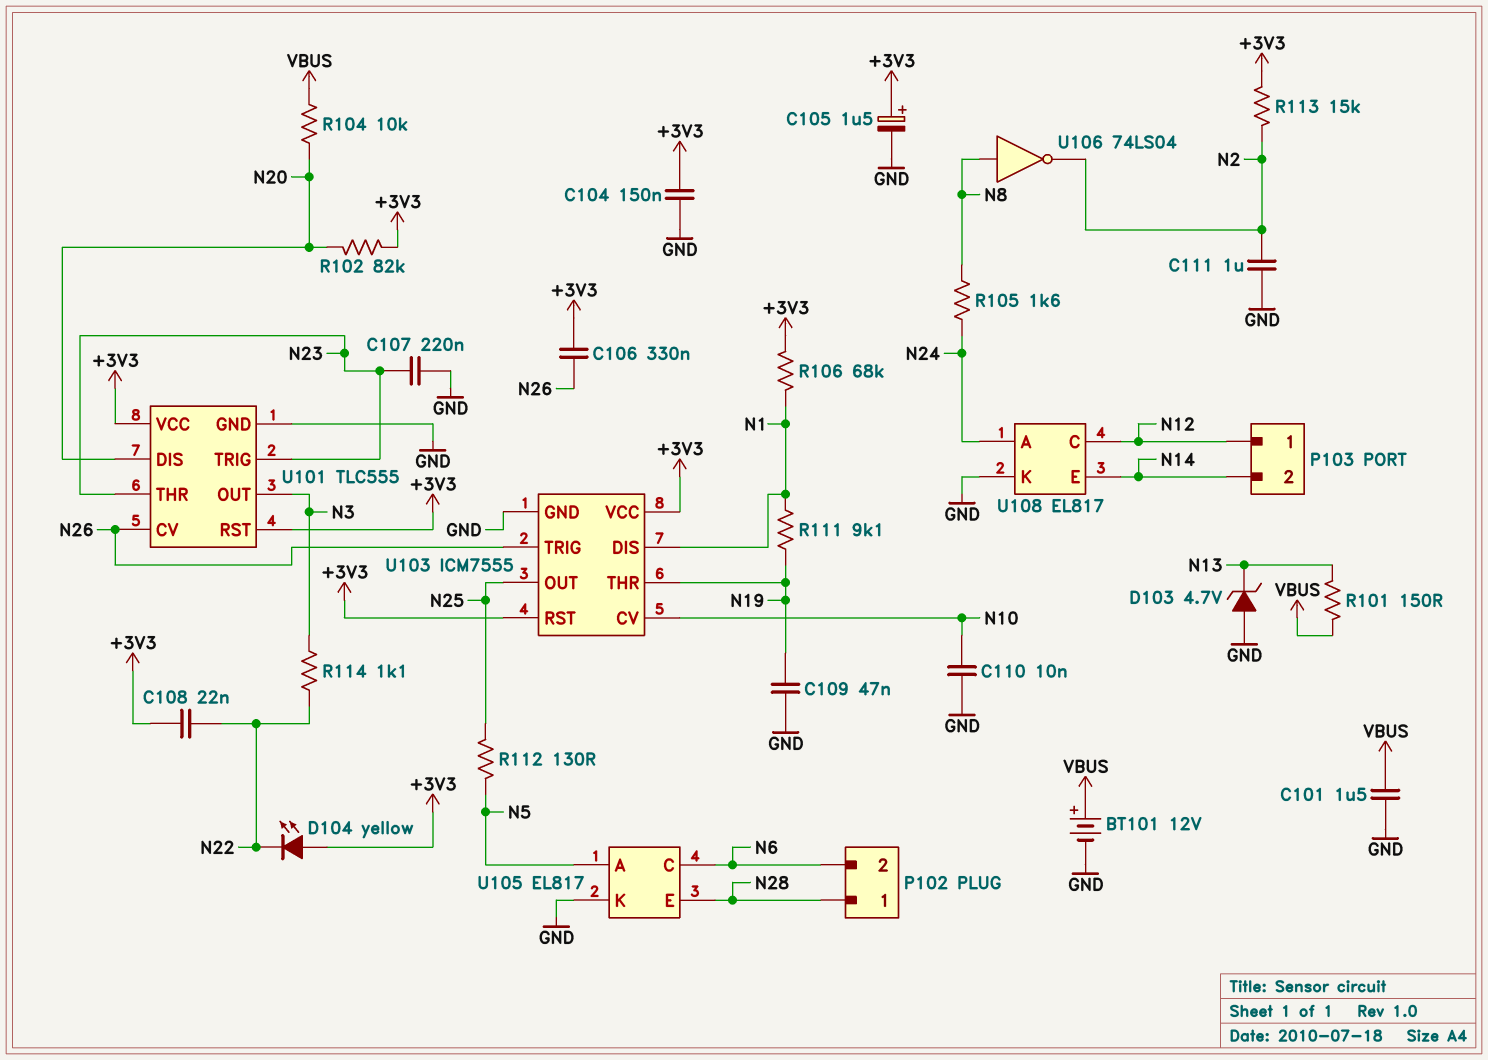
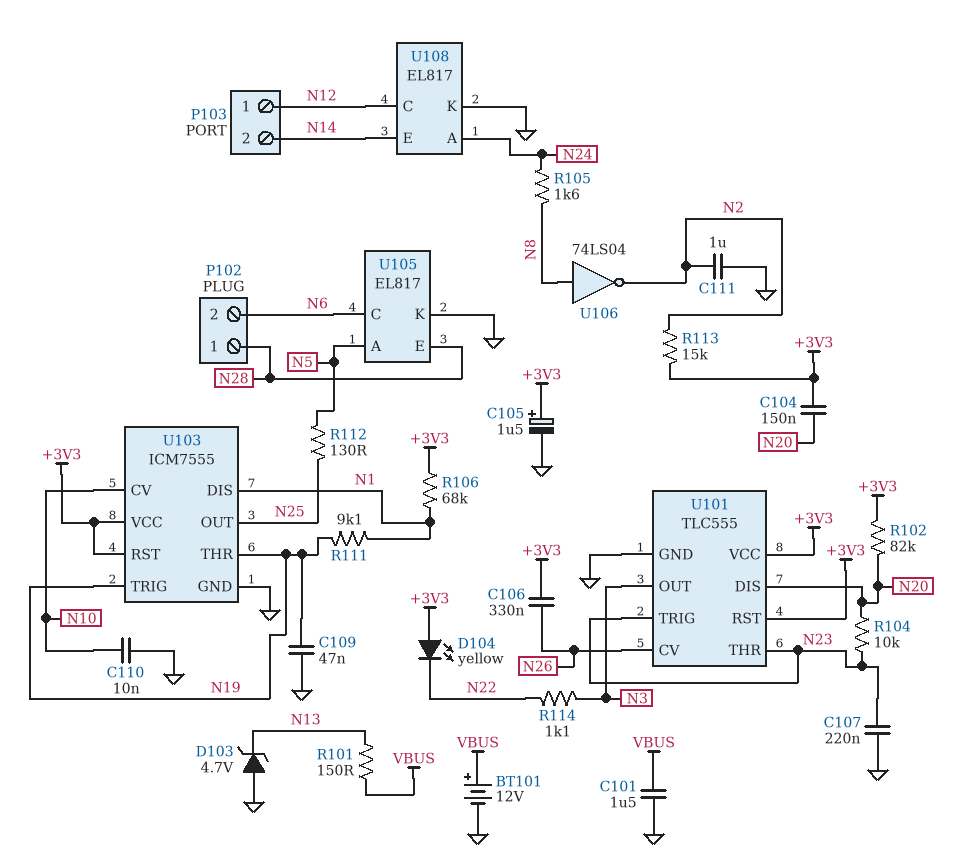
C104: 150nF (+3V3, GND) -> 150nF (+3V3, N20)
C108: 22nF (+3V3, N22) -> none
R104: 10k (N20, VBUS) -> 10k (N20, N23)
U103 pin TRIG: N26 -> N19

